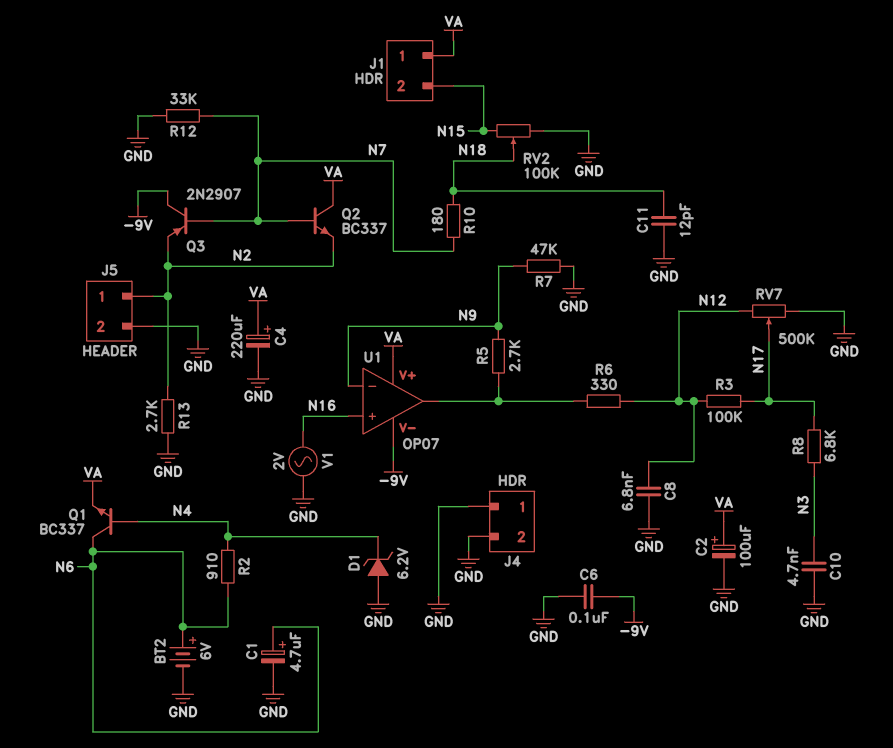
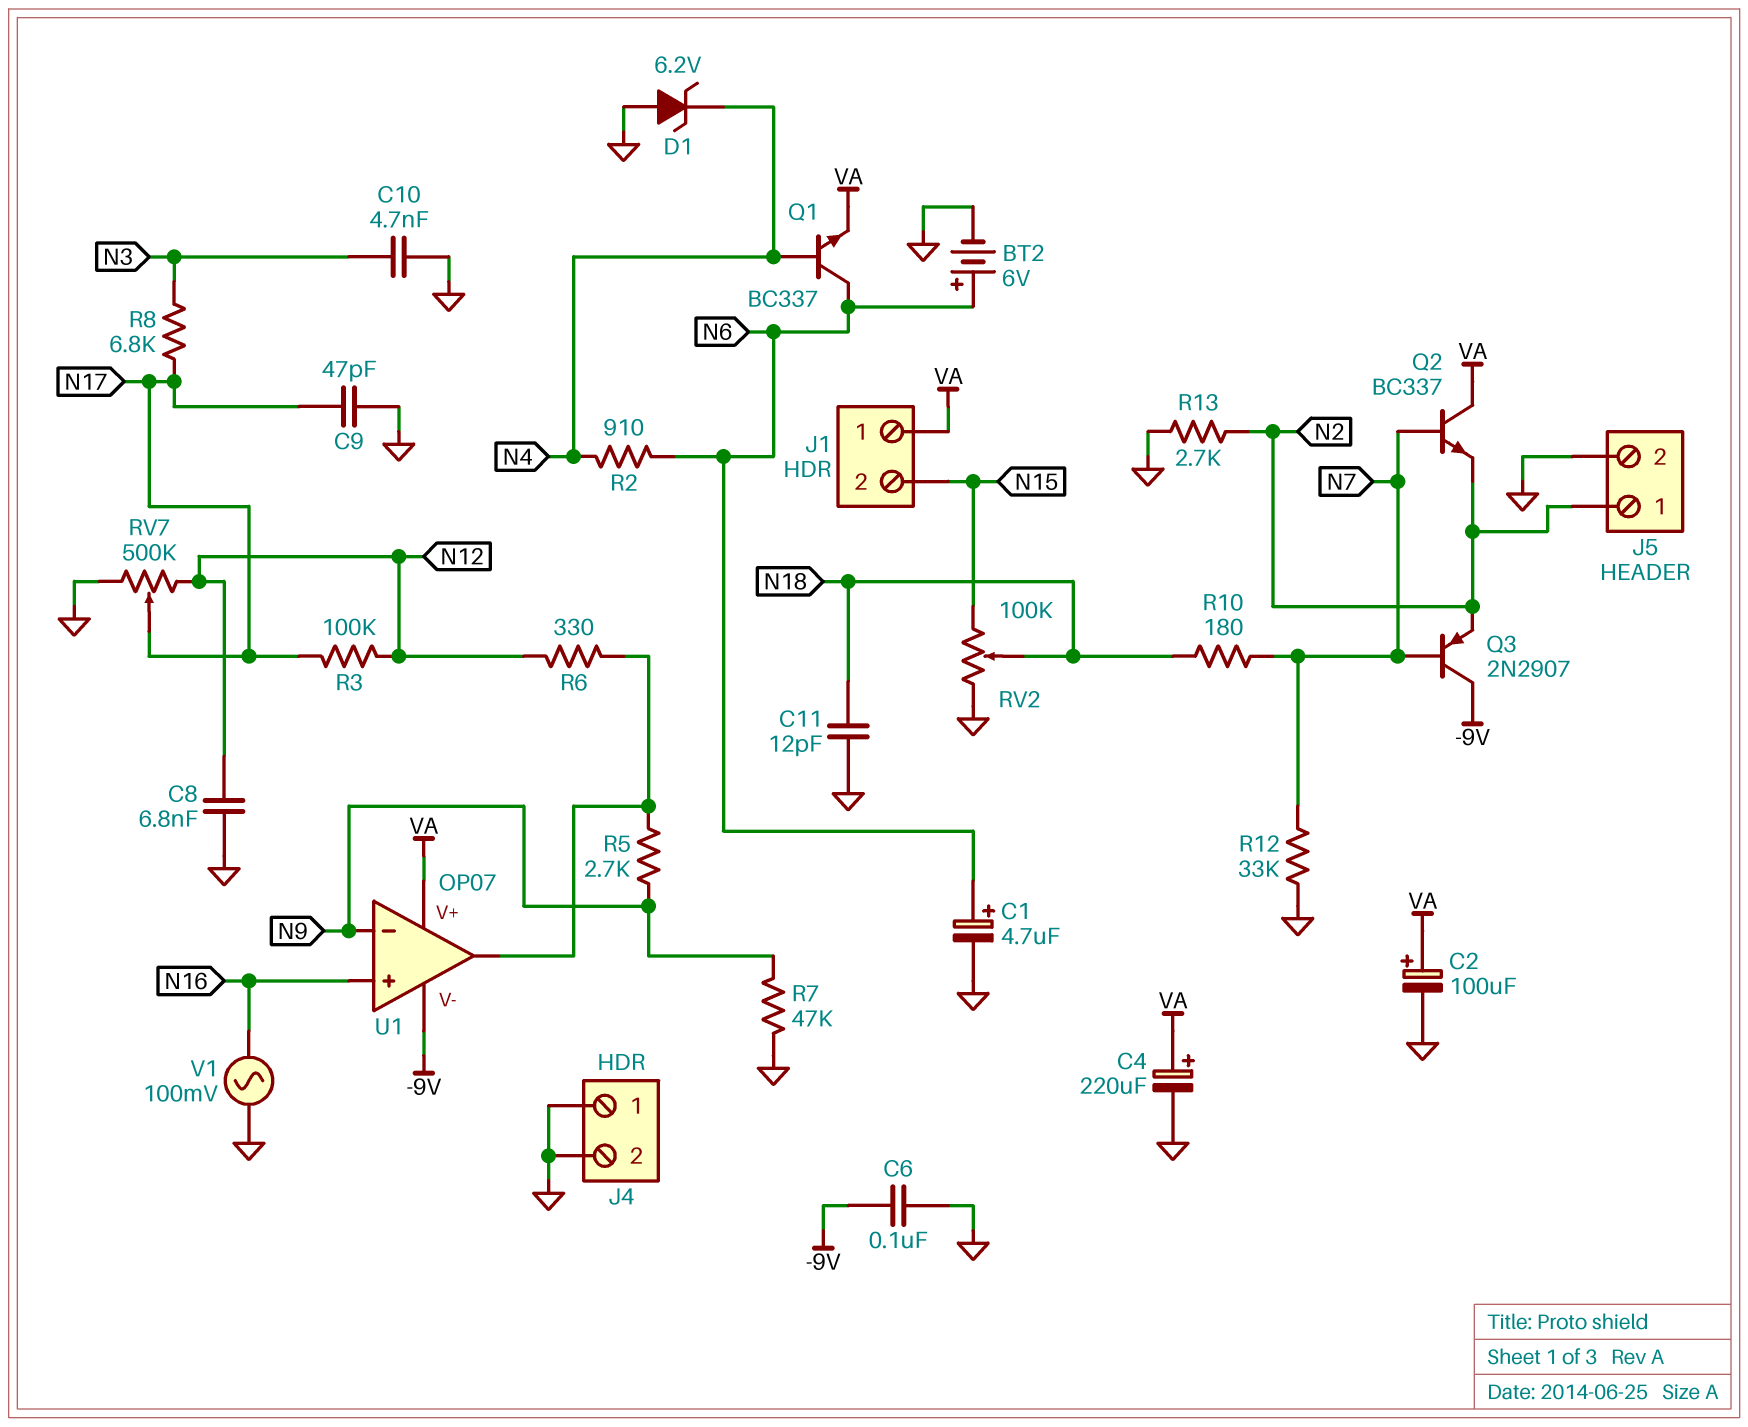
C9: none -> 47pF (GND, N17)
V1: AC 2V (GND, N16) -> AC 100mV (GND, N16)

